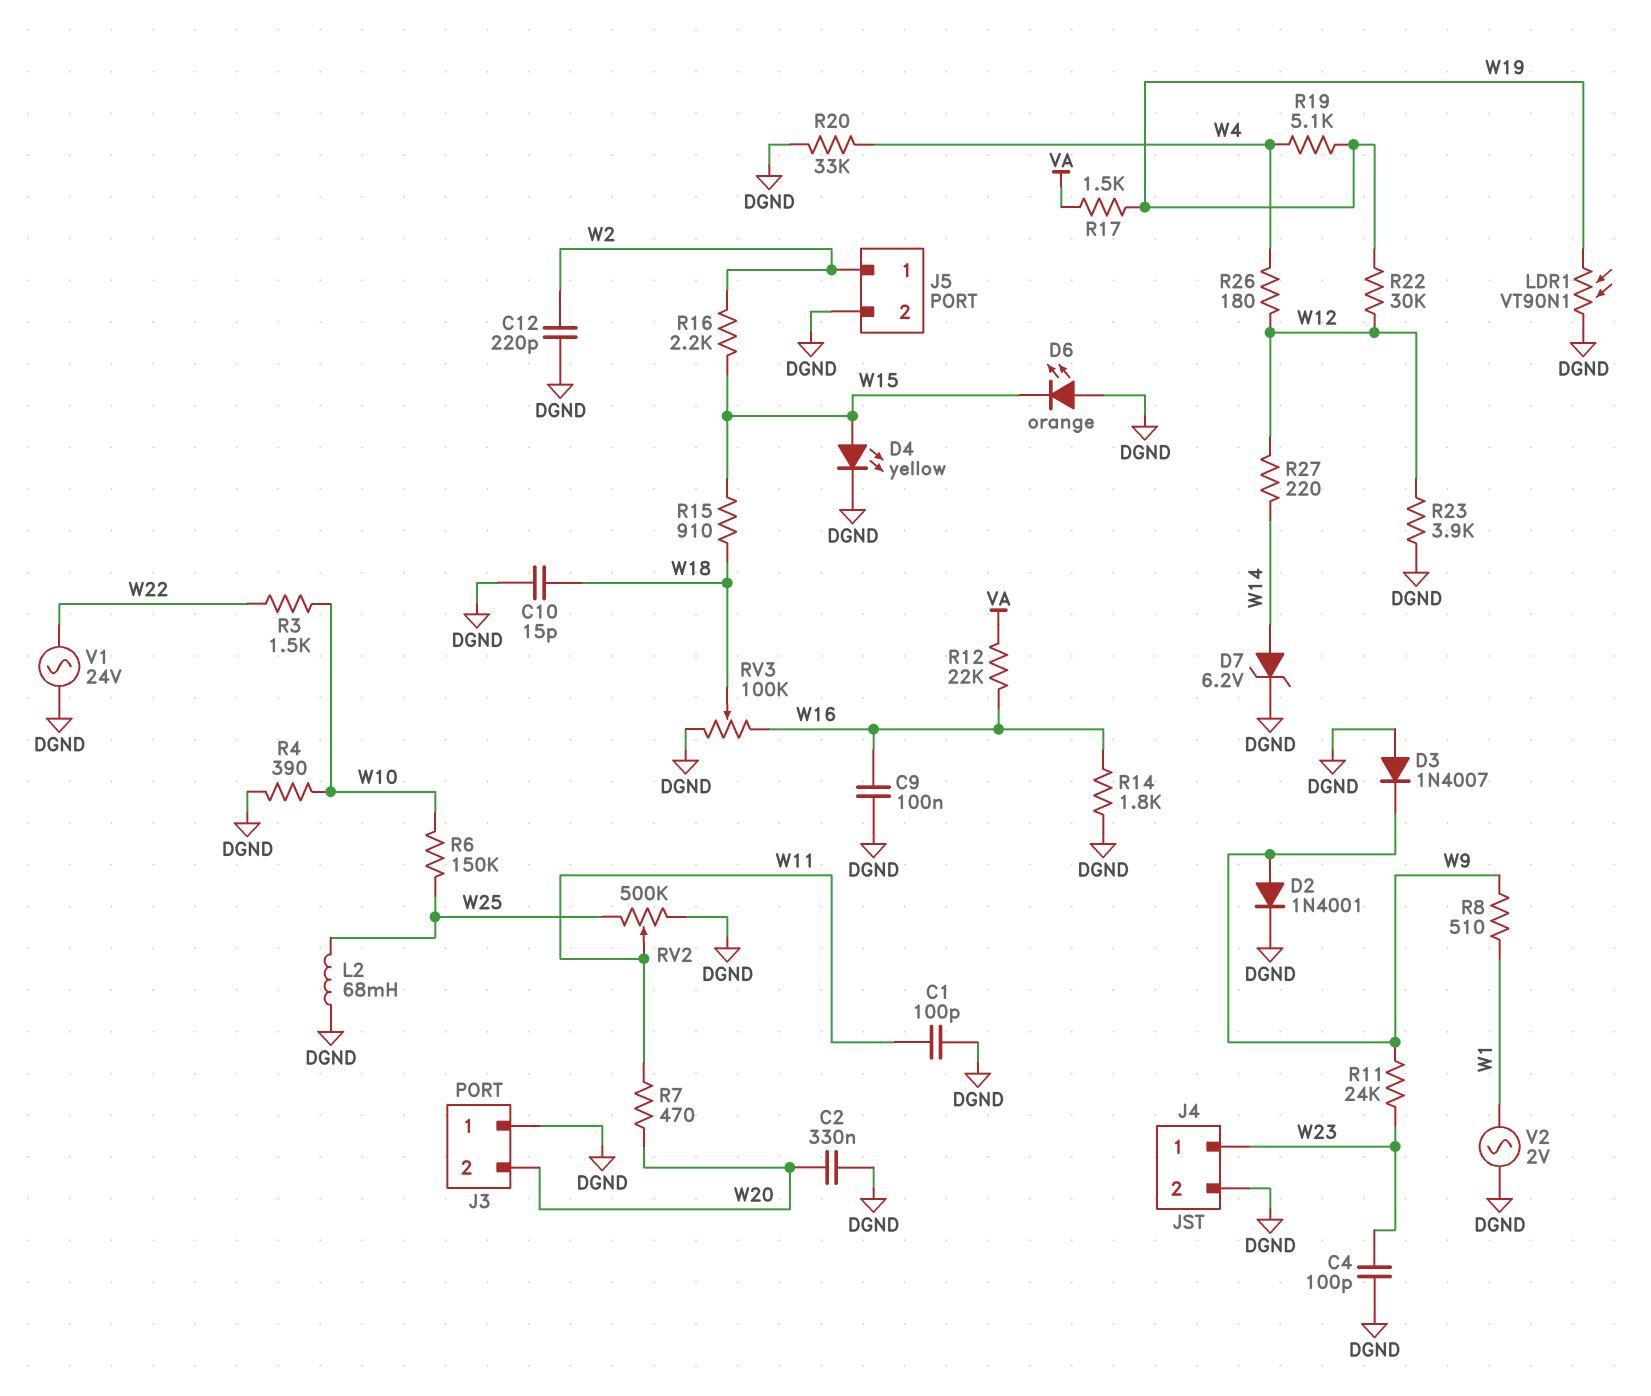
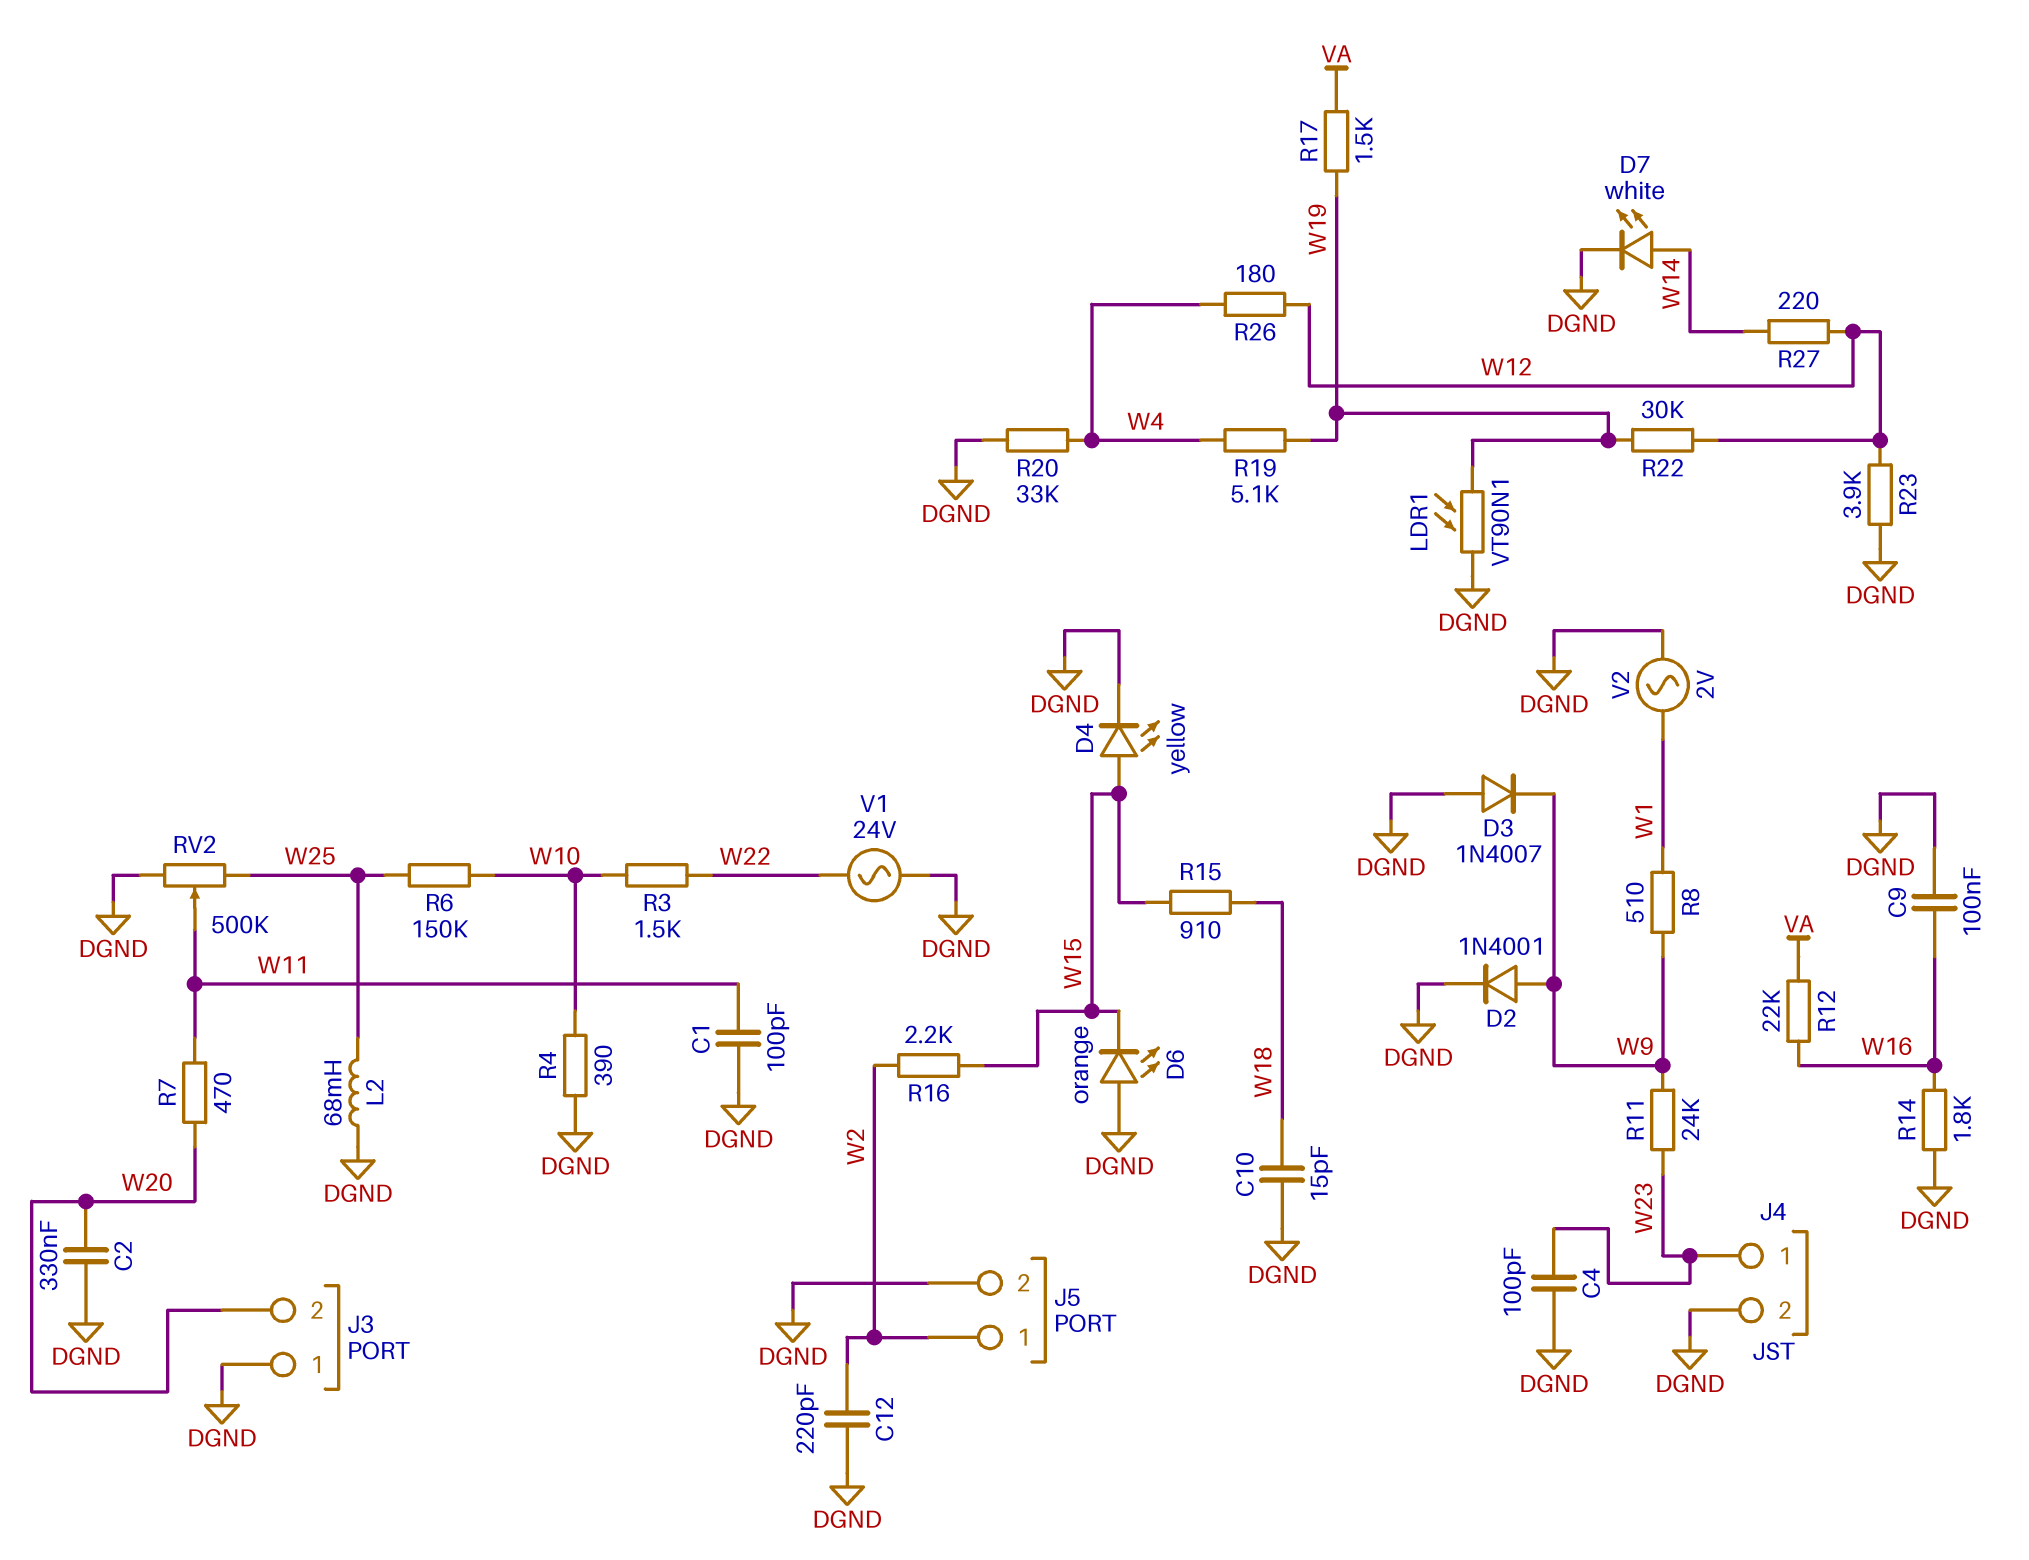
D7: zener 6.2V (A W14, K DGND) -> LED white (A W14, K DGND)
RV3: 100k (DGND, W16, wiper W18) -> none

